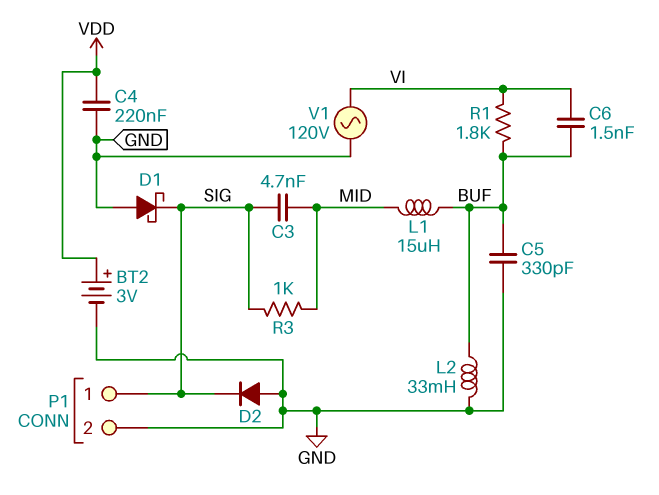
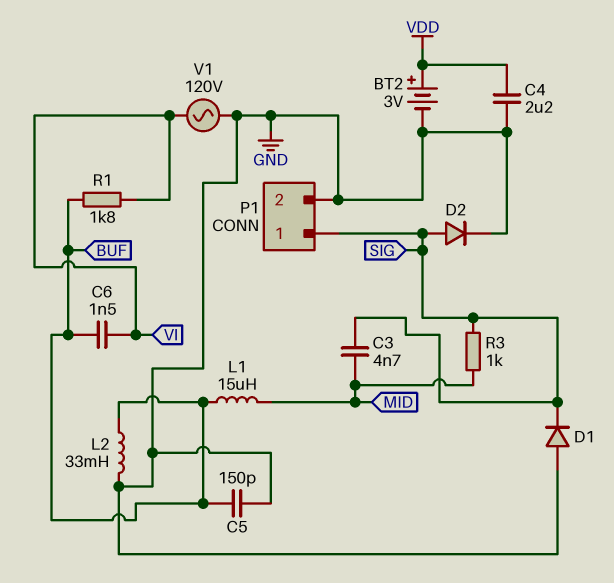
C4: 220nF (GND, VDD) -> 2.2uF (GND, VDD)
C5: 330pF (BUF, GND) -> 150pF (BUF, GND)
D1: schottky (A GND, K SIG) -> diode (A GND, K SIG)
D2: diode (A GND, K SIG) -> diode (A SIG, K GND)

